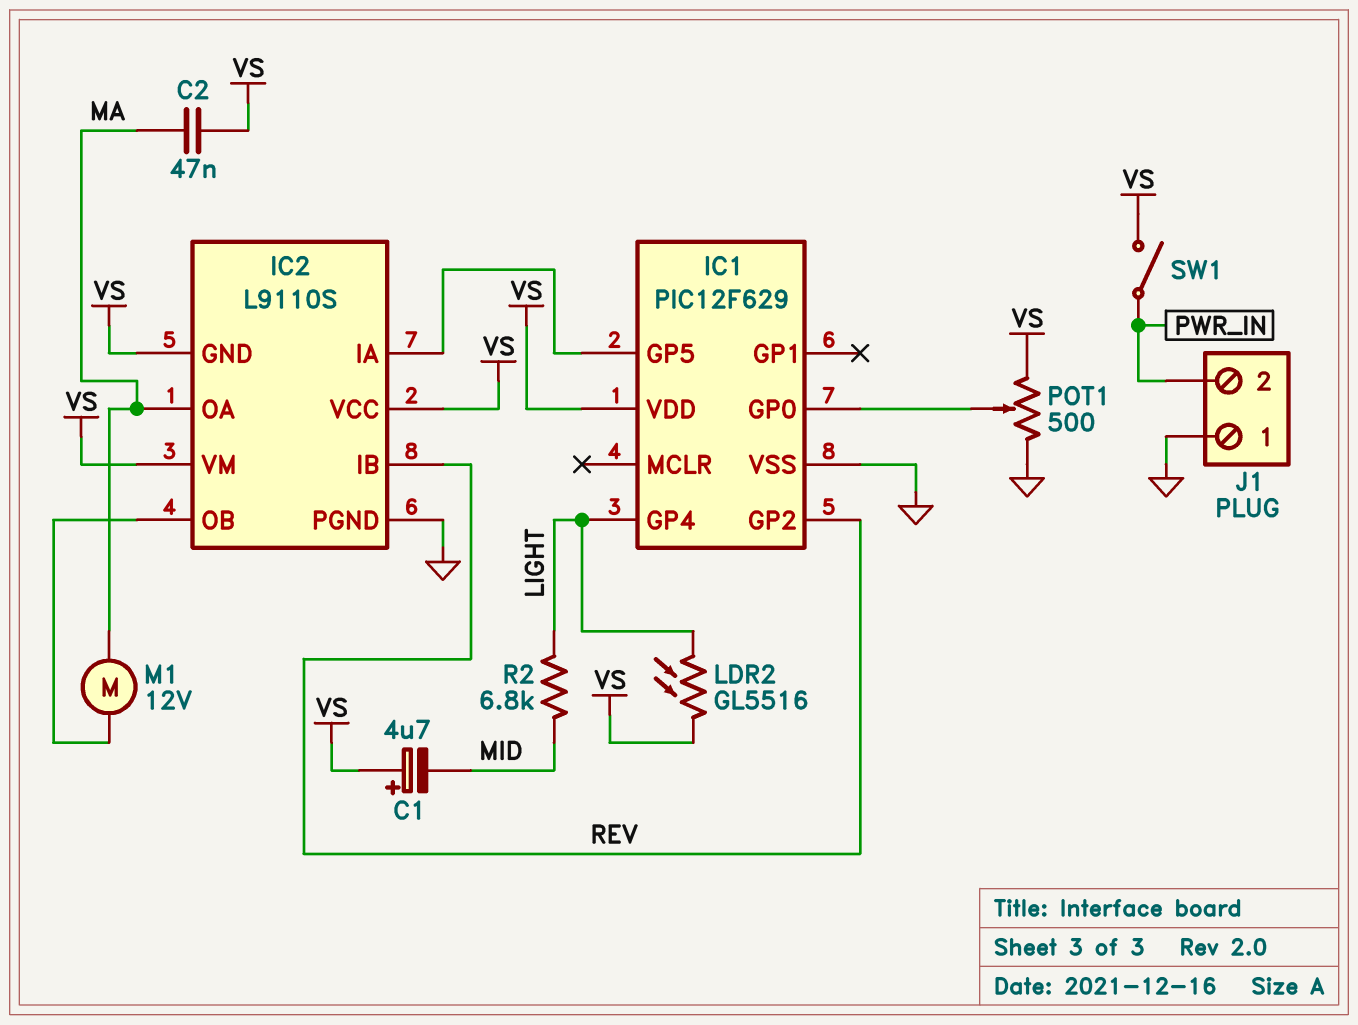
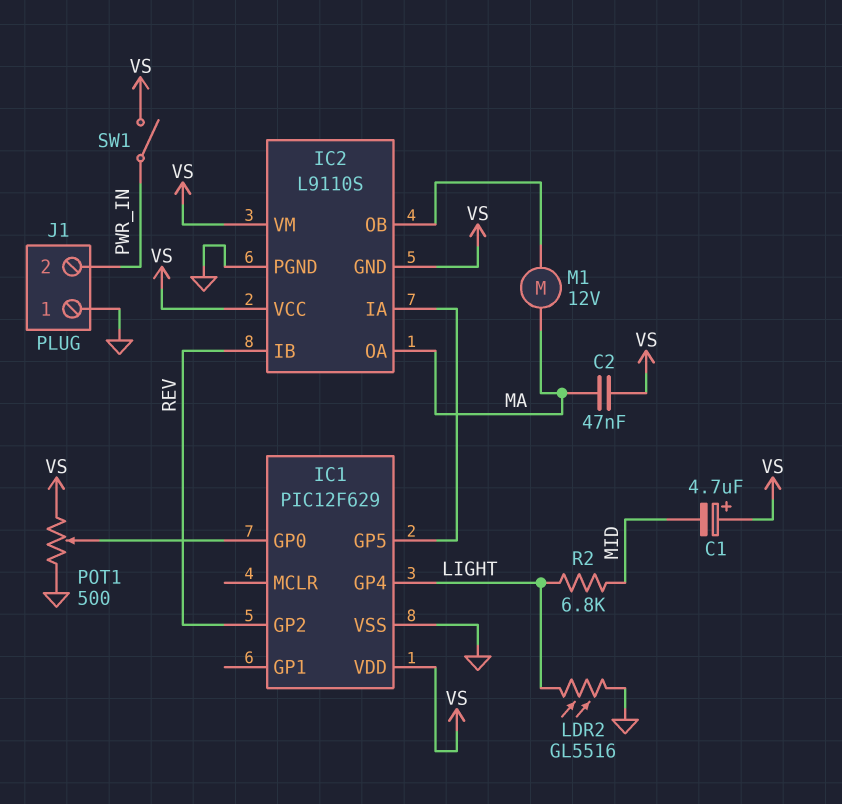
LDR2: GL5516 (LIGHT, VS) -> GL5516 (GND, LIGHT)

